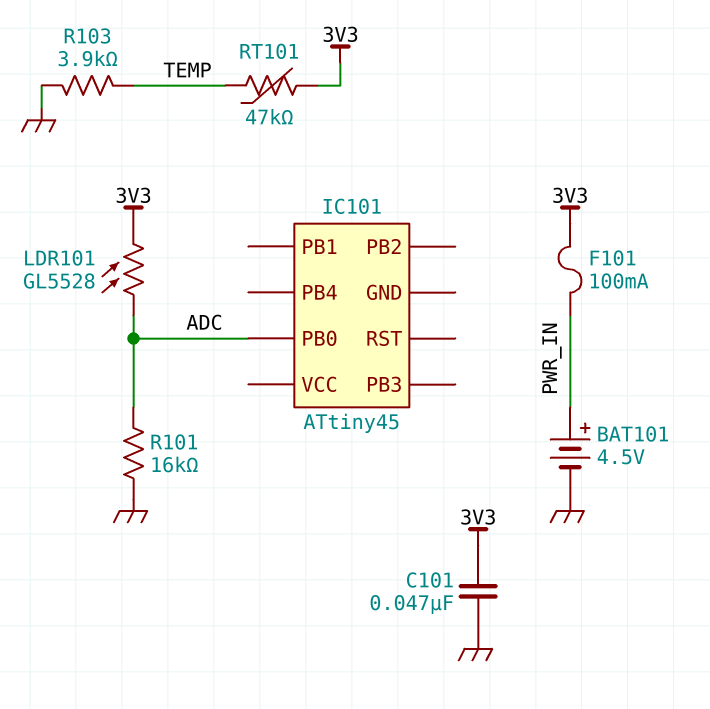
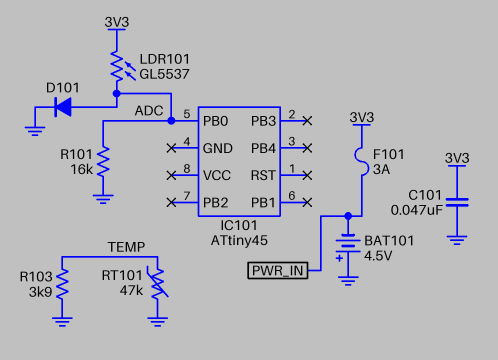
BAT101: 4.5V (plus PWR_IN, minus GND) -> 4.5V (plus GND, minus PWR_IN)
D101: none -> diode (A ADC, K GND)
F101: 100mA (3V3, PWR_IN) -> 3A (3V3, PWR_IN)
LDR101: GL5528 (3V3, ADC) -> GL5537 (3V3, ADC)
RT101: 47k (3V3, TEMP) -> 47k (GND, TEMP)

